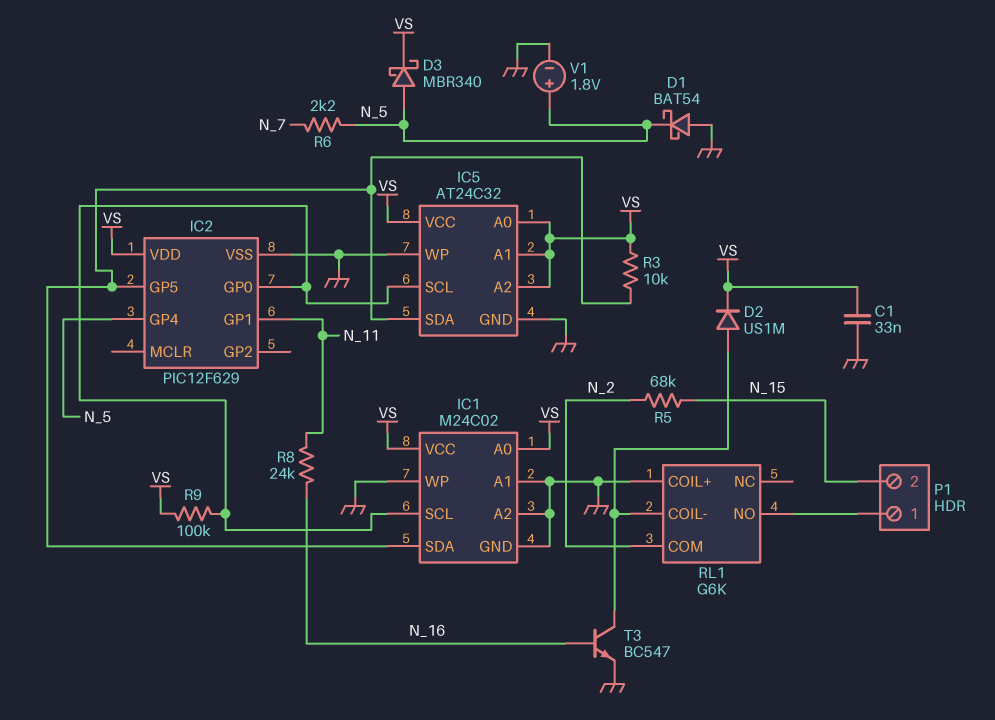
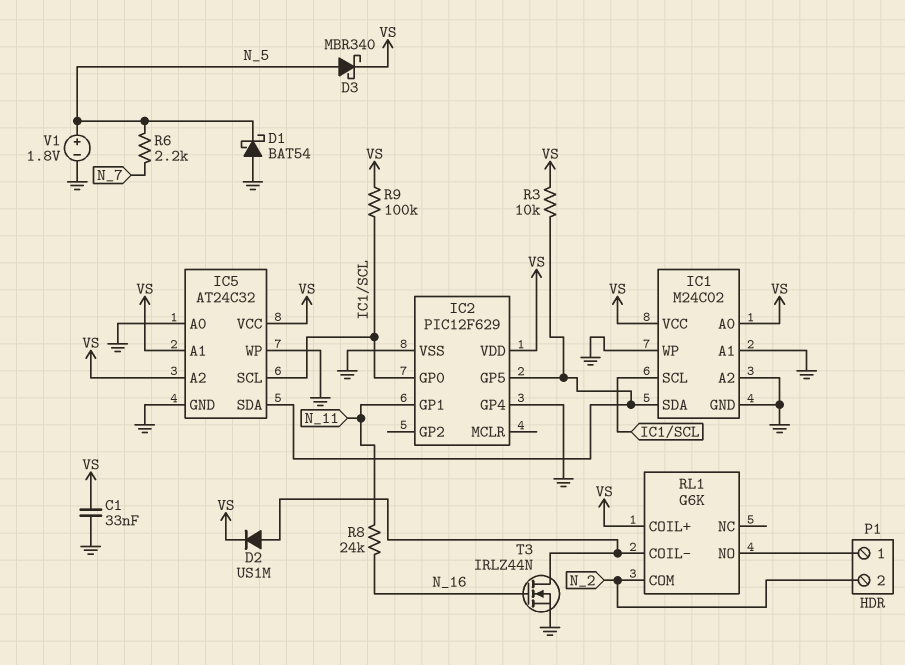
IC2 pin GP4: N_5 -> GND
IC5 pin A0: VS -> GND
P1 pin 2: N_15 -> N_2
R5: 68k (N_2, N_15) -> none
RL1 pin COIL+: GND -> VS
T3: NPN BC547 (B N_16, C RL1/COIL-, E GND) -> NMOS IRLZ44N (G N_16, D RL1/COIL-, S GND)

